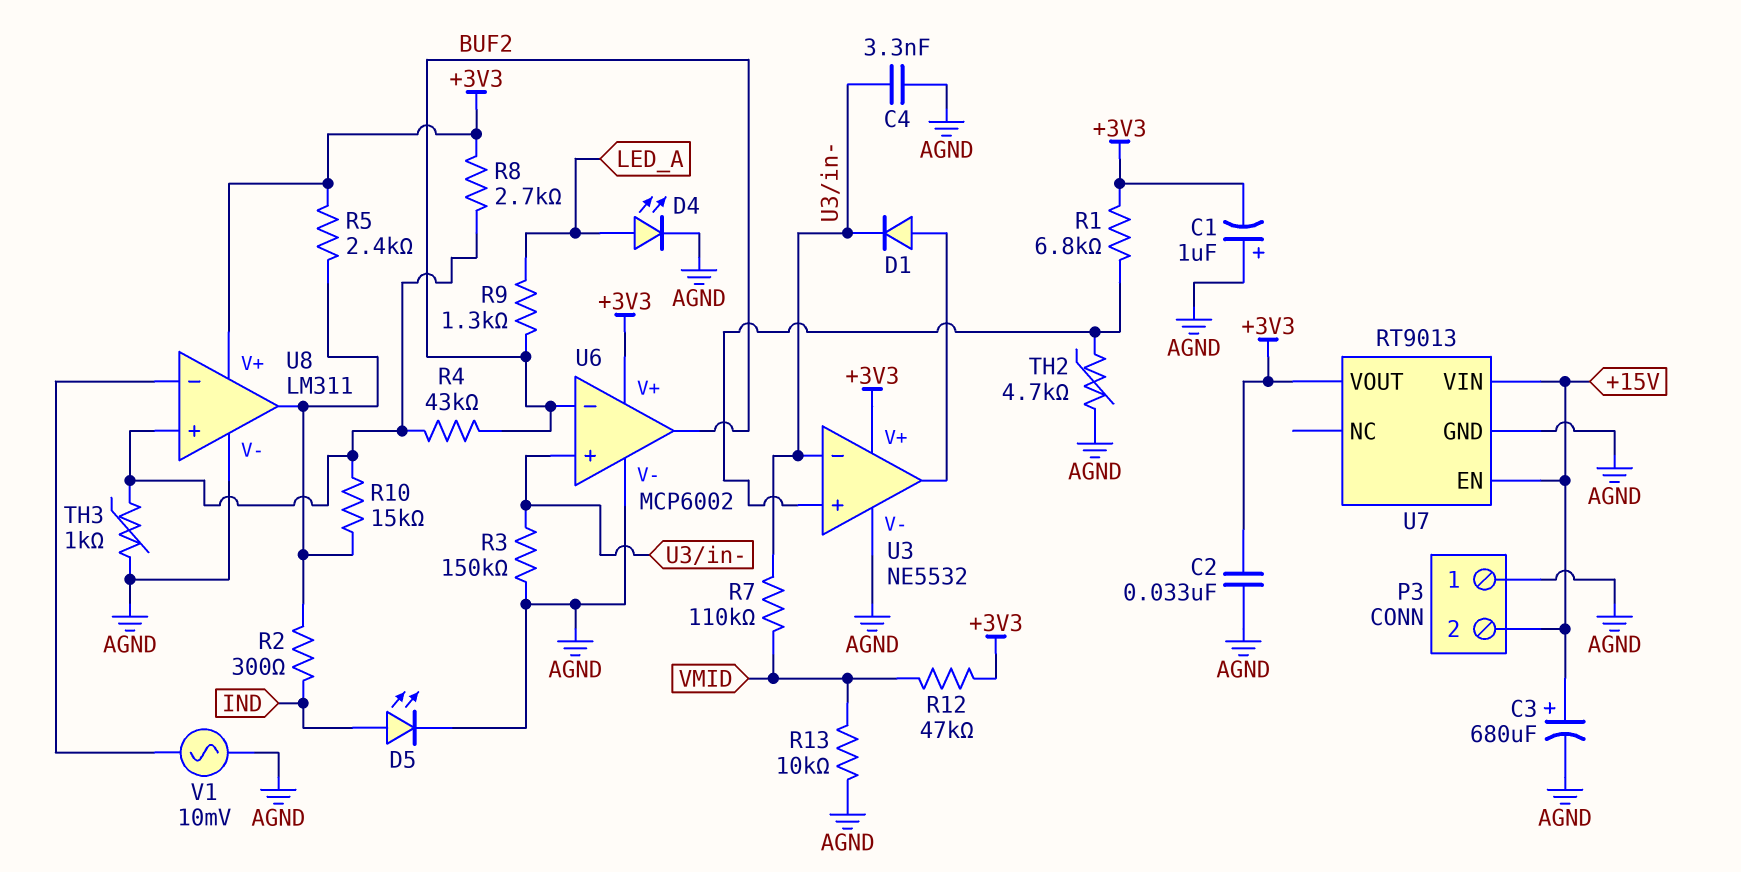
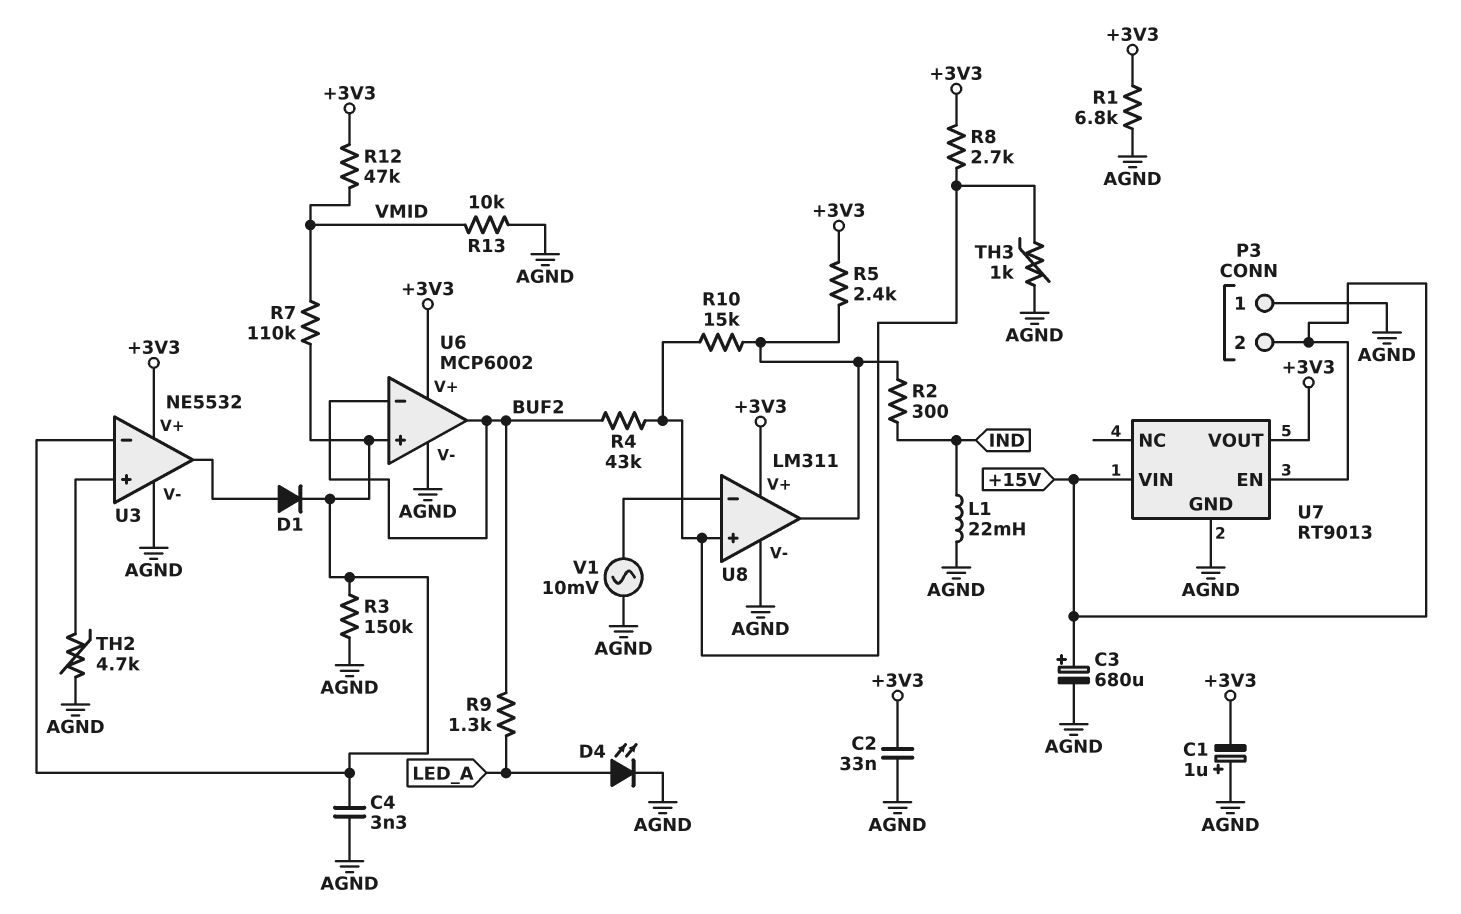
D5: LED (A IND, K AGND) -> none
L1: none -> 22mH (AGND, IND)
R1: 6.8k (+3V3, U3/in+) -> 6.8k (+3V3, AGND)

